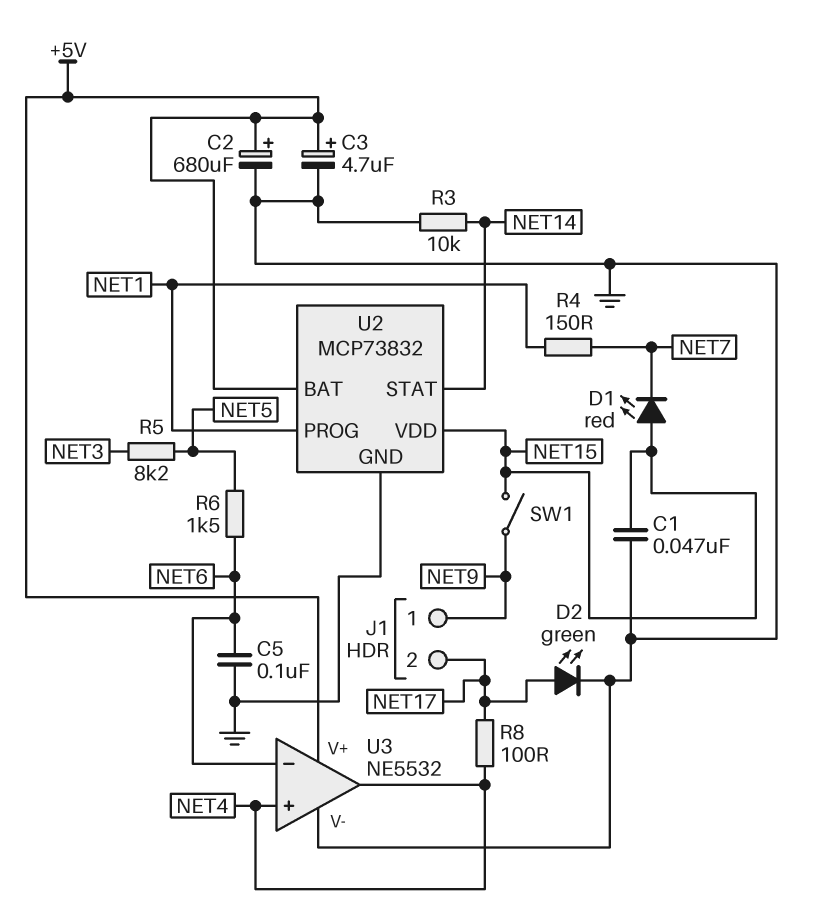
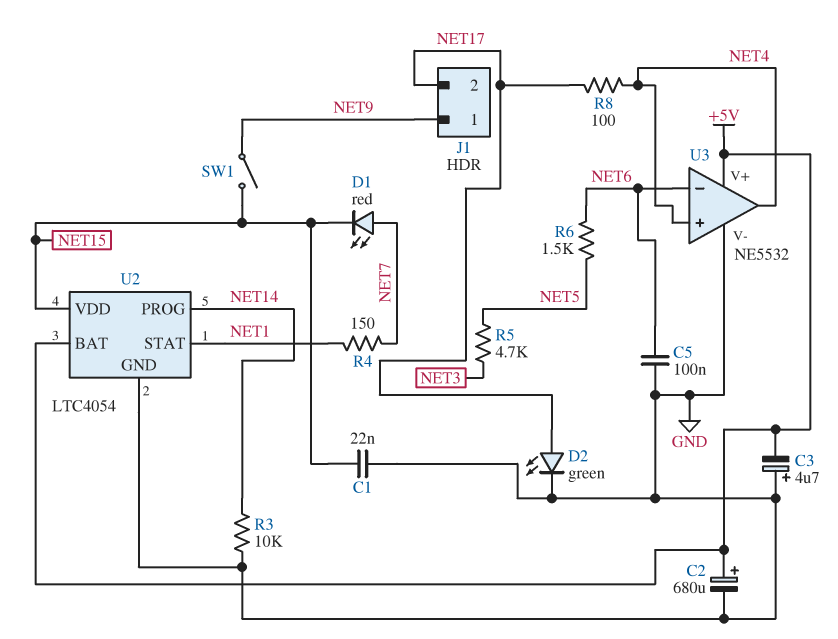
C1: 47nF (GND, NET15) -> 22nF (GND, NET15)
C3: 4.7uF (plus +5V, minus GND) -> 4.7uF (plus GND, minus +5V)
D1: LED red (A NET15, K NET7) -> LED red (A NET7, K NET15)
R5: 8.2k (NET3, NET5) -> 4.7k (NET3, NET5)
U2: MCP73832 -> LTC4054
U2 pin PROG: NET1 -> NET14
U2 pin STAT: NET14 -> NET1

